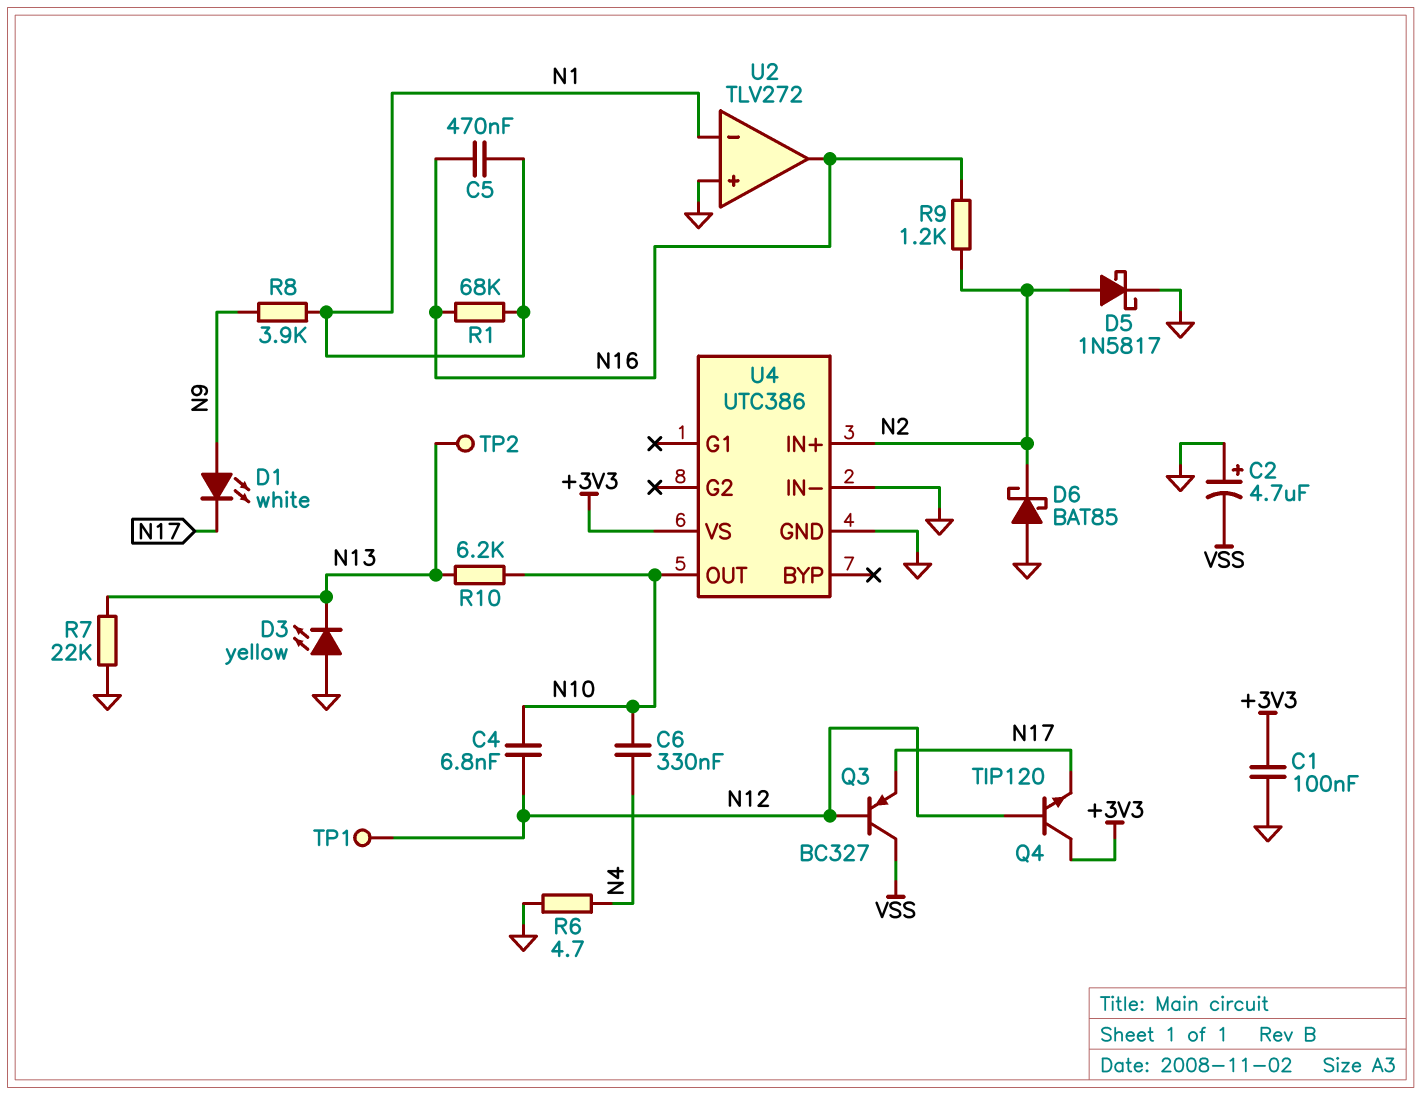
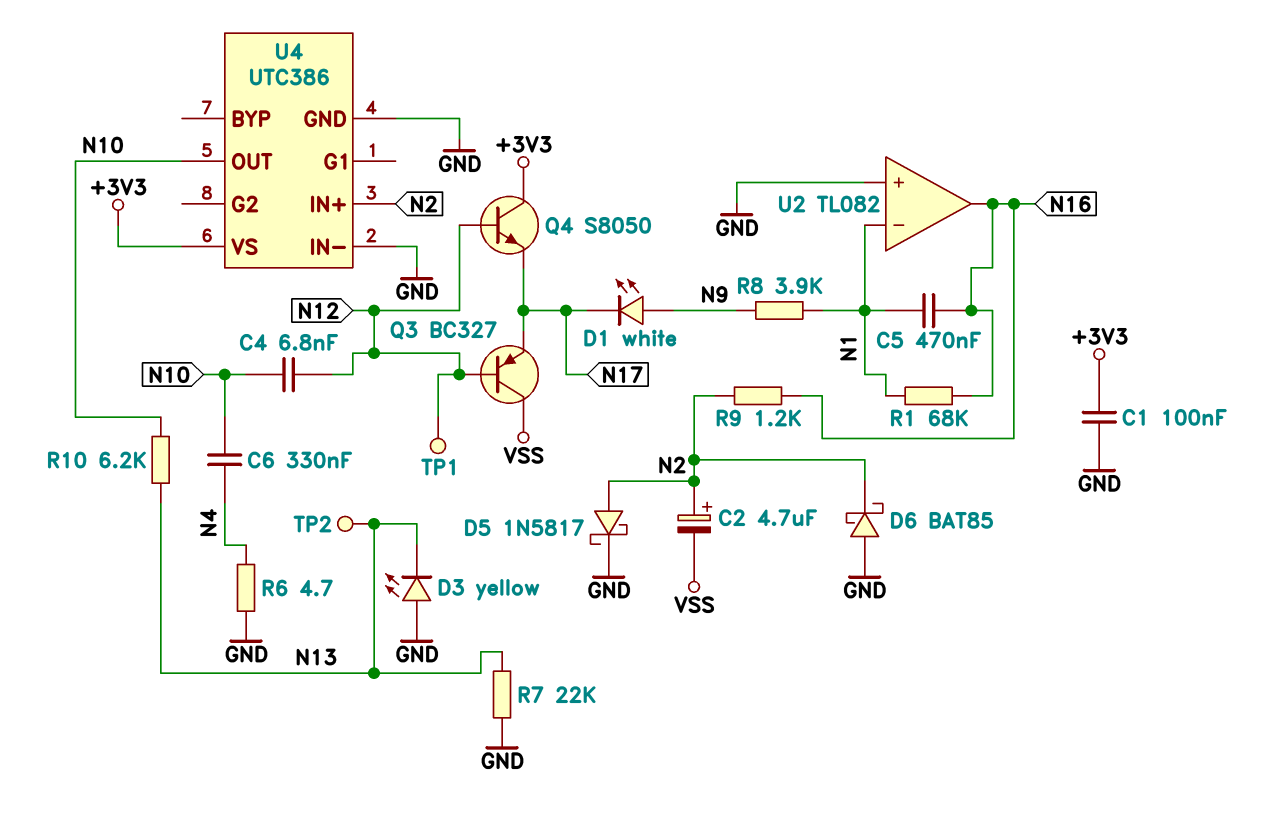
C2: 4.7uF (plus GND, minus VSS) -> 4.7uF (plus N2, minus VSS)
Q4: NPN TIP120 (B N12, C +3V3, E N17) -> NPN S8050 (B N12, C +3V3, E N17)
U2: TLV272 -> TL082

